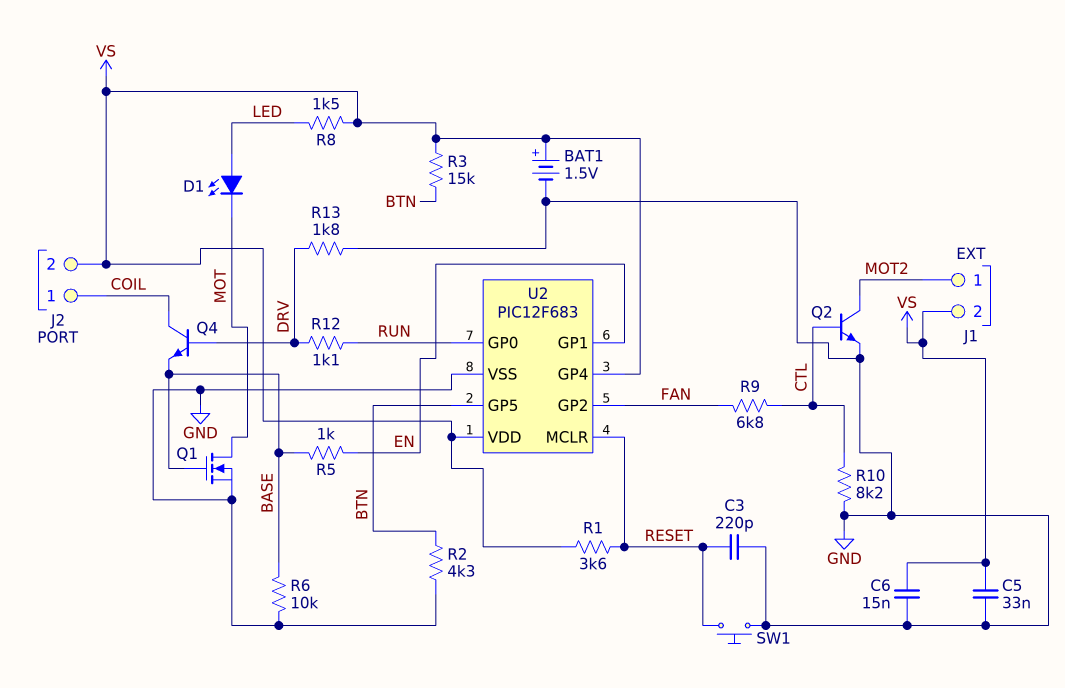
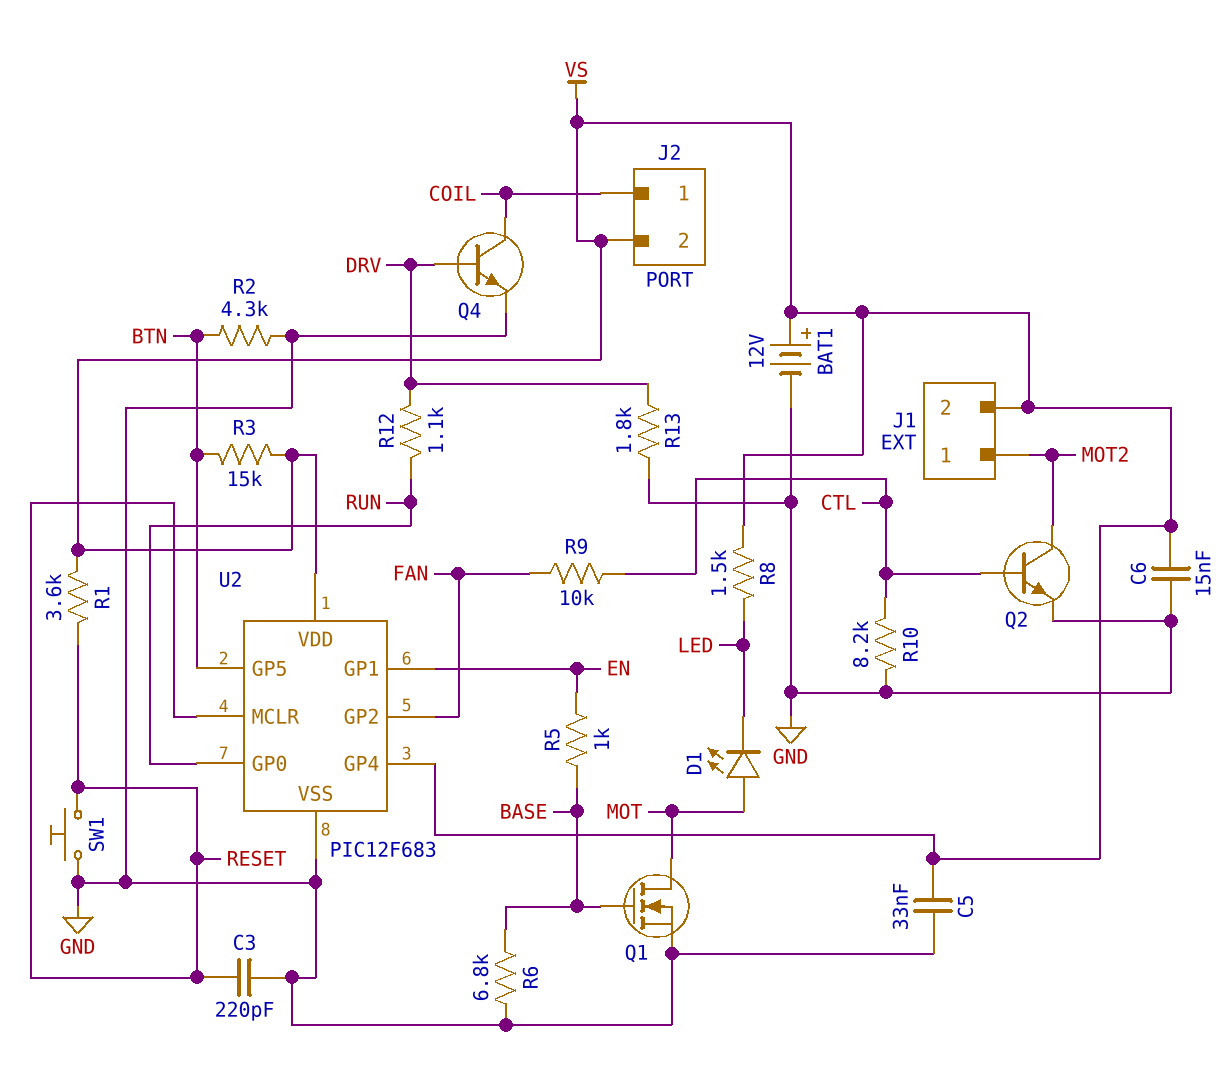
BAT1: 1.5V (plus VS, minus GND) -> 12V (plus VS, minus GND)
D1: LED (A LED, K MOT) -> LED (A MOT, K LED)
Q4: NPN (B DRV, C COIL, E BASE) -> NPN (B DRV, C COIL, E GND)
R6: 10k (BASE, GND) -> 6.8k (BASE, GND)
R9: 6.8k (CTL, FAN) -> 10k (CTL, FAN)

